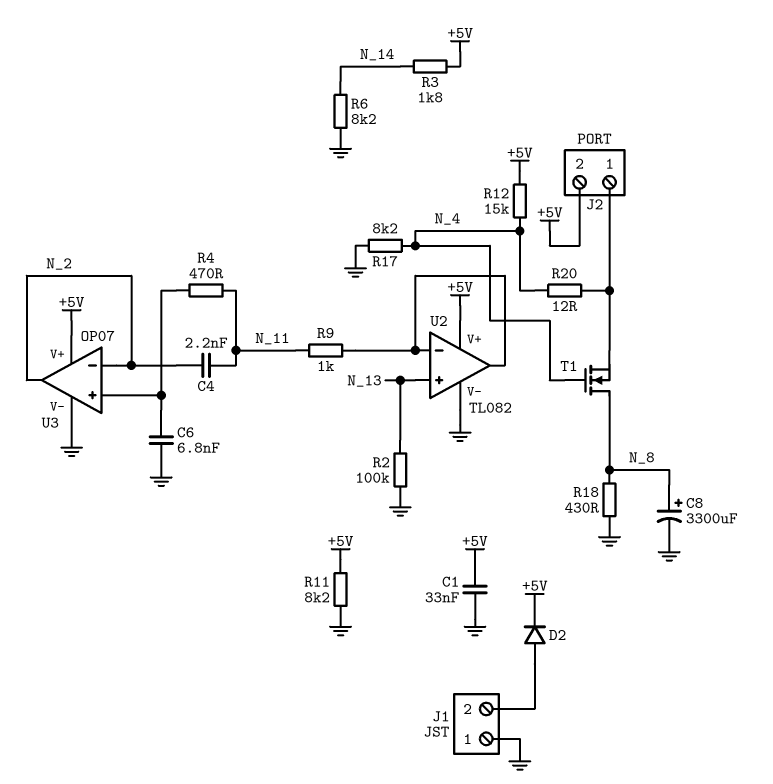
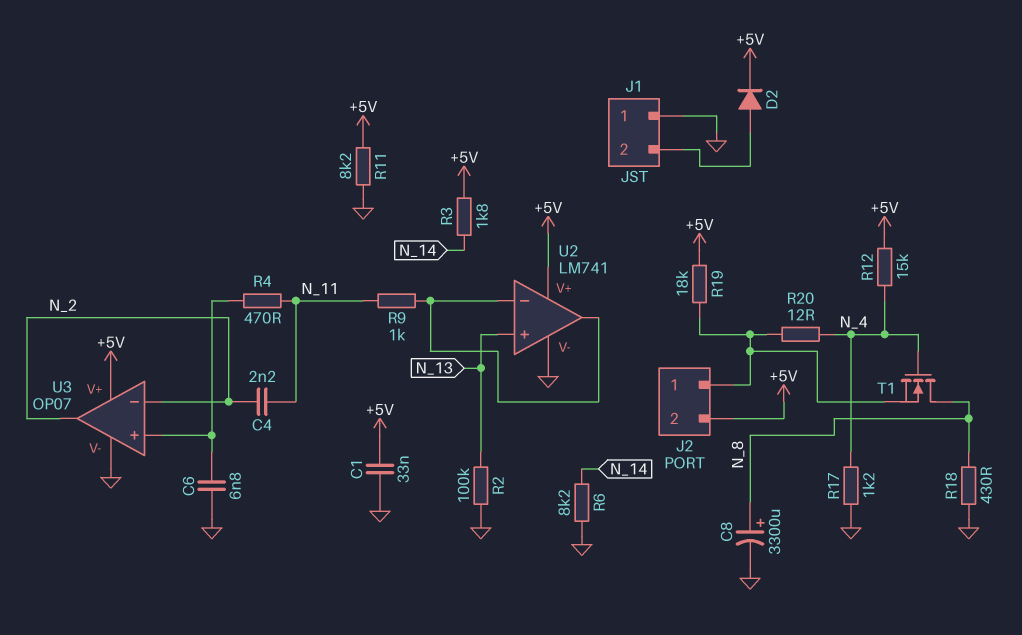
R17: 8.2k (GND, N_4) -> 1.2k (GND, N_4)
R19: none -> 18k (+5V, J2/1)
U2: TL082 -> LM741

